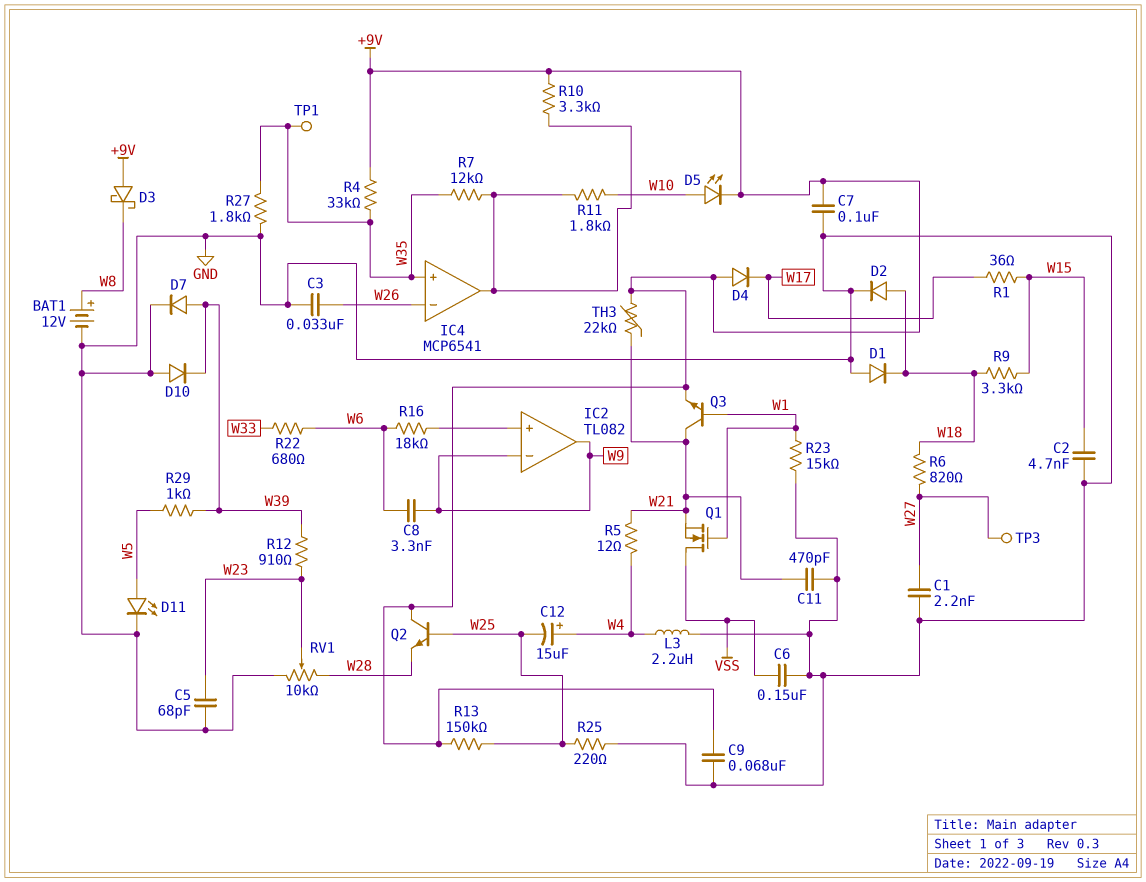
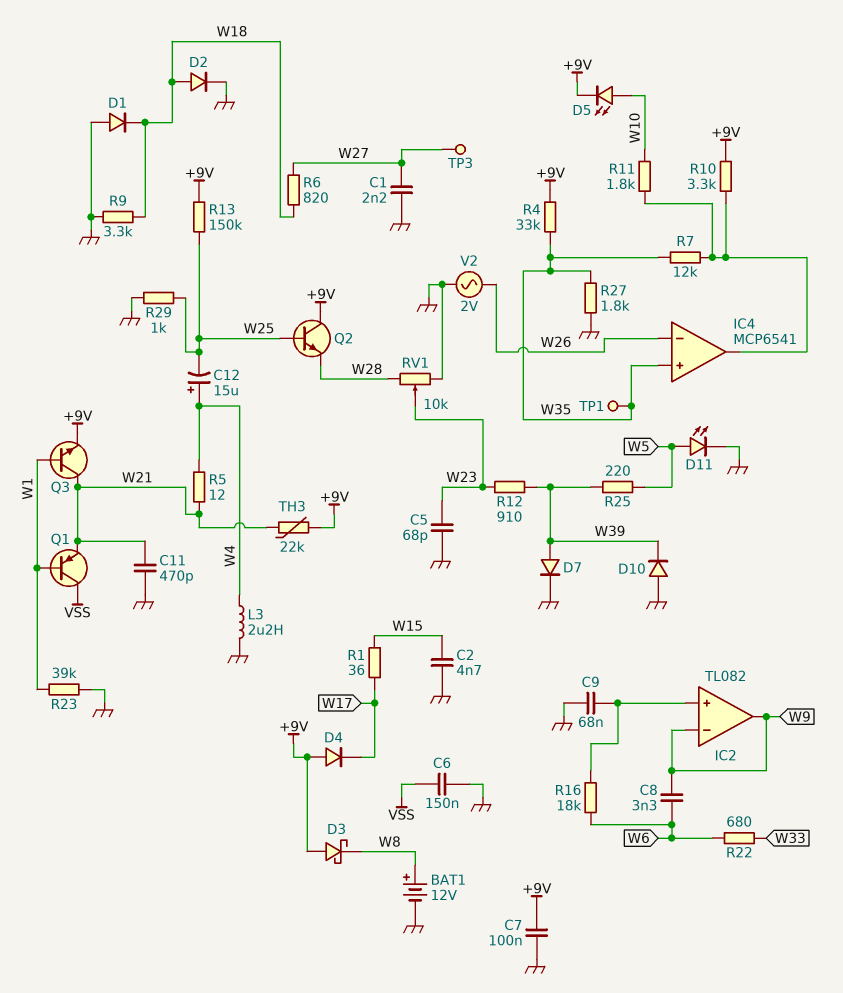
C3: 33nF (GND, W26) -> none
C9: 68nF (+9V, GND) -> 68nF (GND, IC2/in+)
Q1: NMOS (G W1, D VSS, S W21) -> PNP (B W1, C VSS, E W21)
R9: 3.3k (W15, W18) -> 3.3k (GND, W18)
R23: 15k (GND, W1) -> 39k (GND, W1)
R25: 220 (GND, W25) -> 220 (W5, W39)
R29: 1k (W5, W39) -> 1k (GND, W25)
V2: none -> AC 2V (GND, W26)

